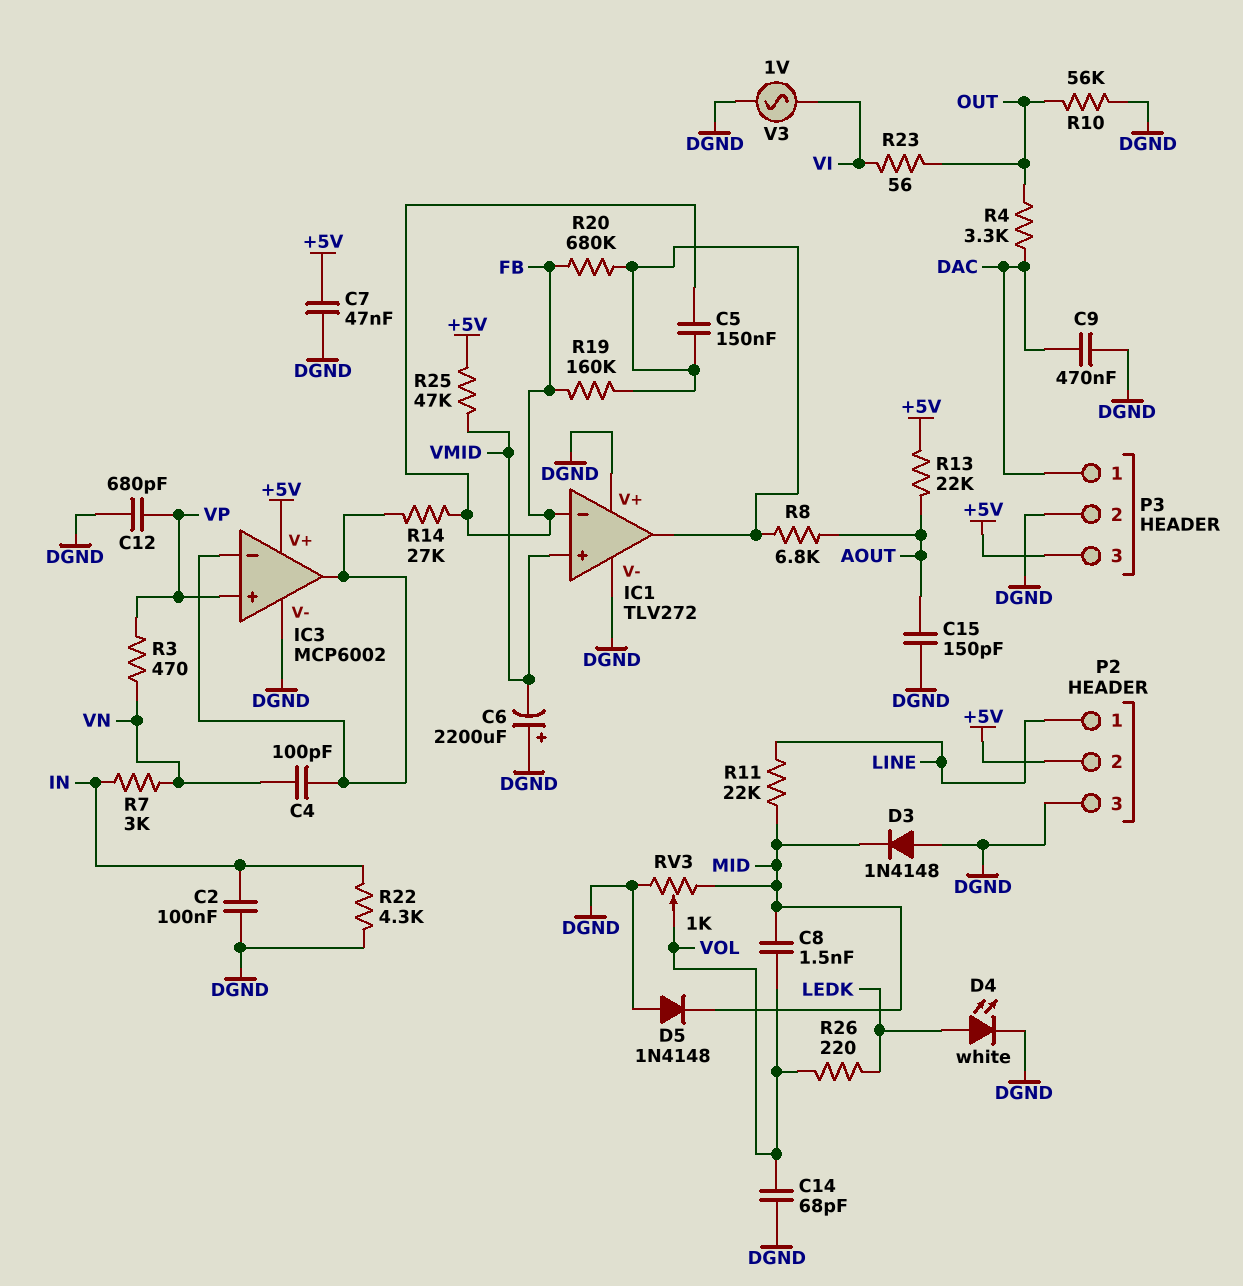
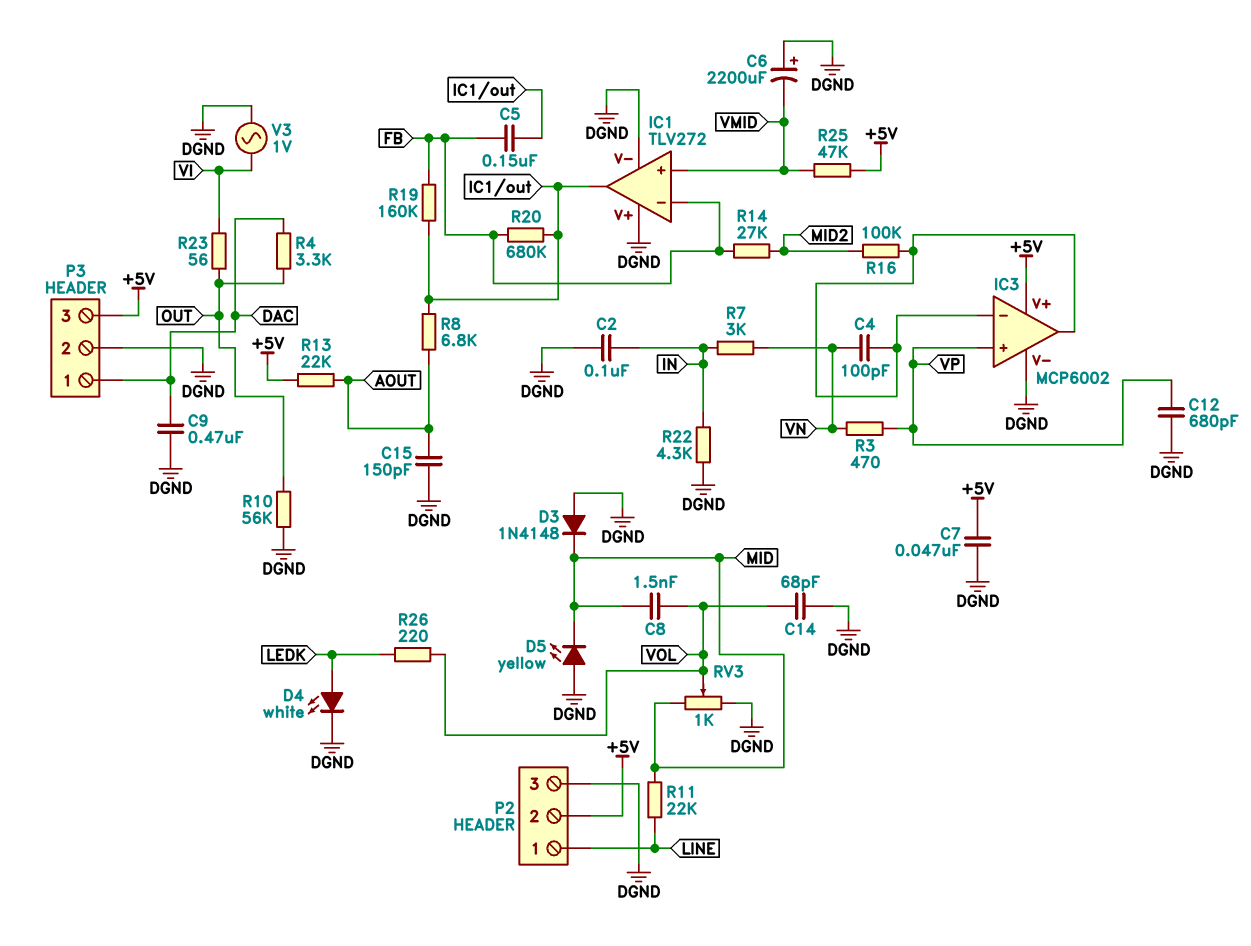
D5: diode 1N4148 (A DGND, K MID) -> LED yellow (A DGND, K MID)
R14: 27k (FB, IC3/in-) -> 27k (FB, MID2)
R16: none -> 100k (IC3/in-, MID2)

